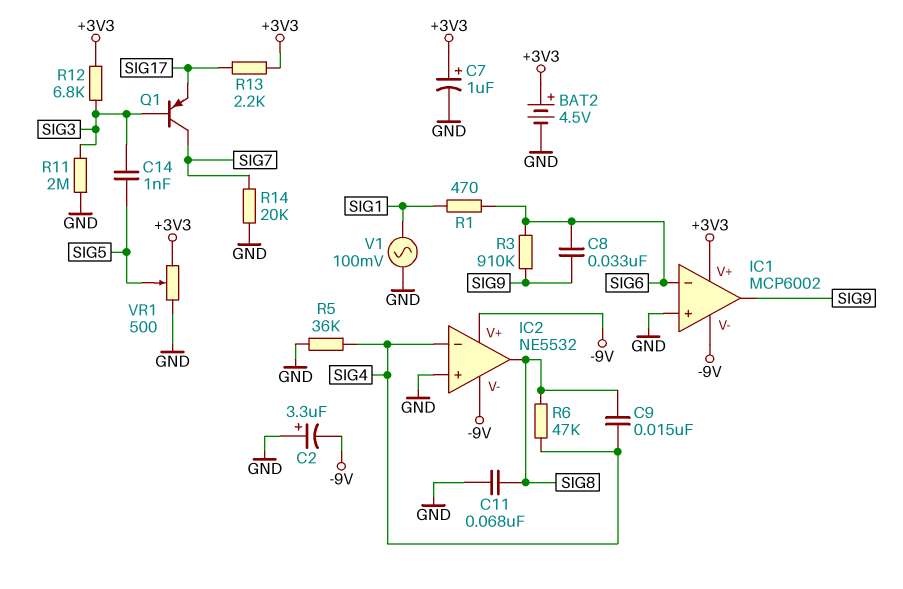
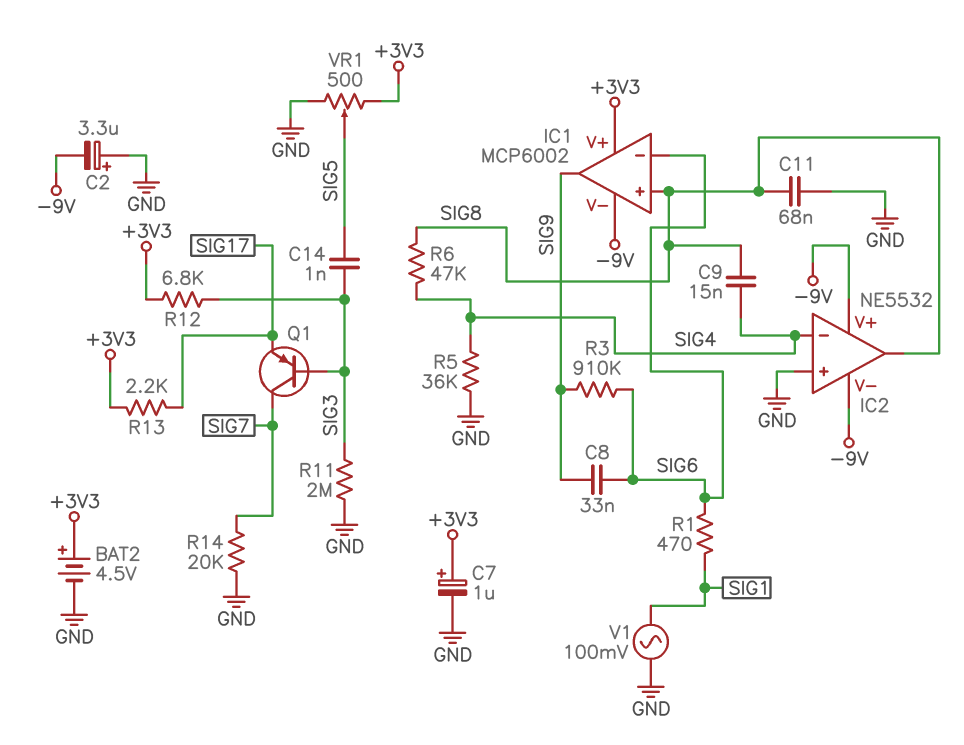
IC1 pin in+: GND -> SIG8

